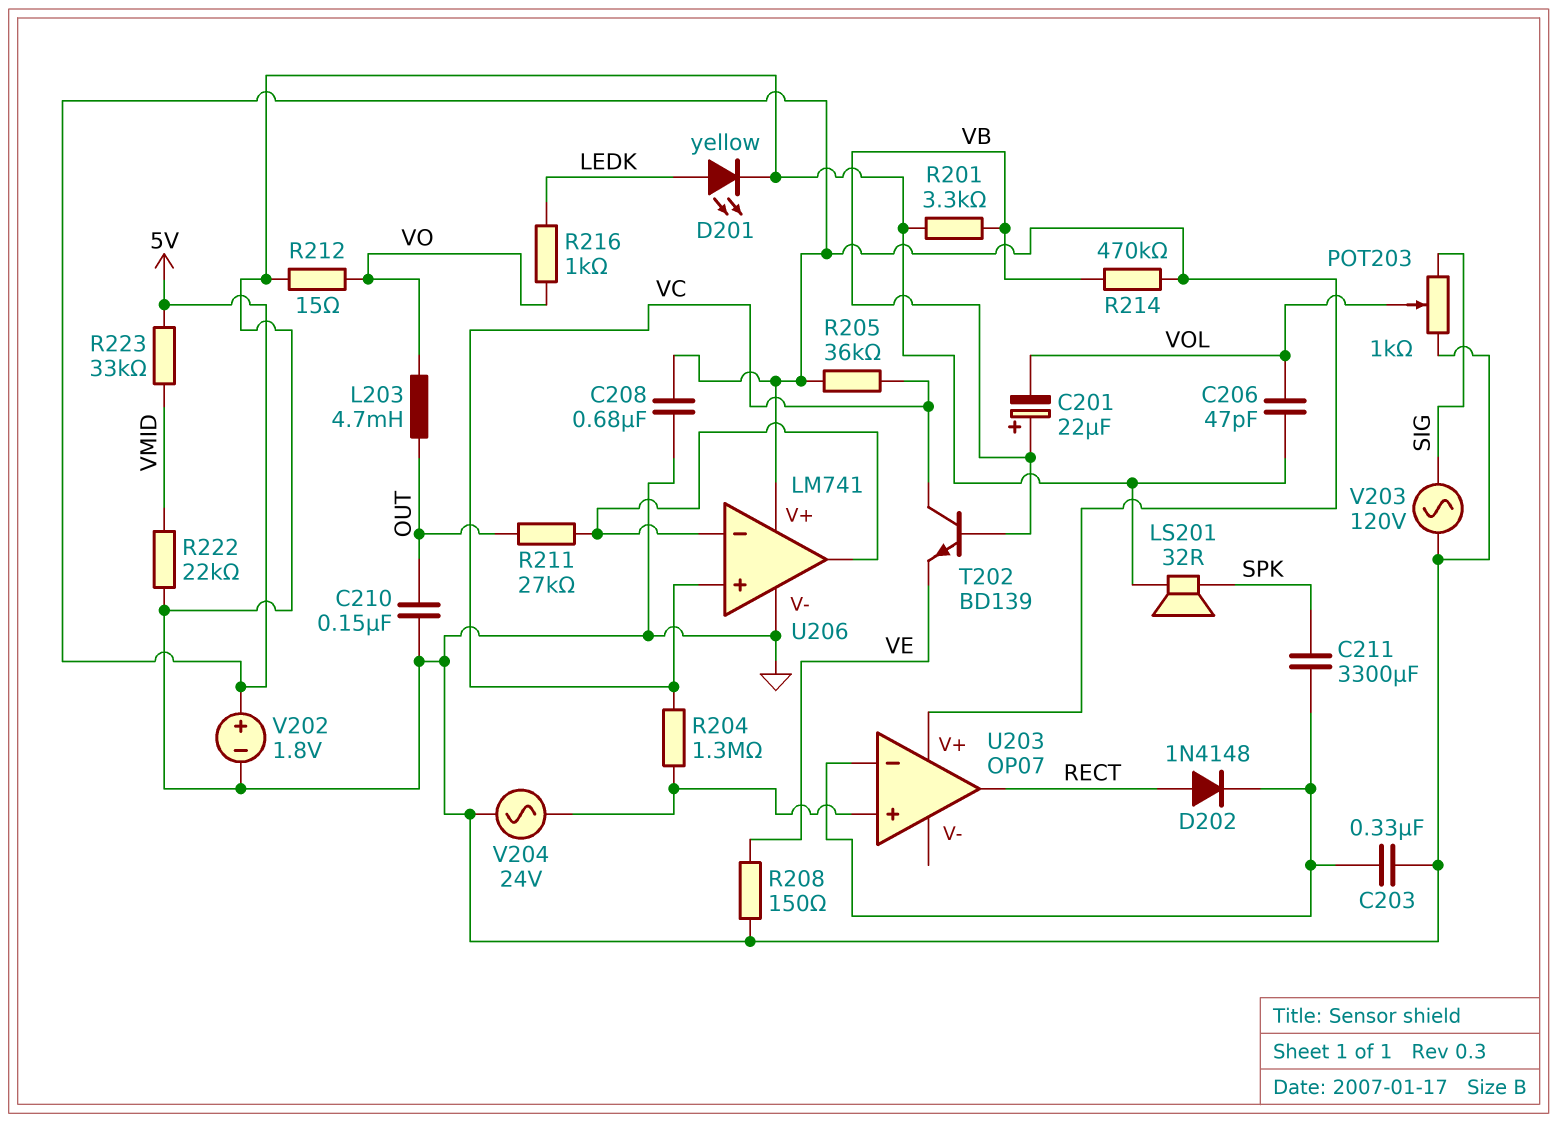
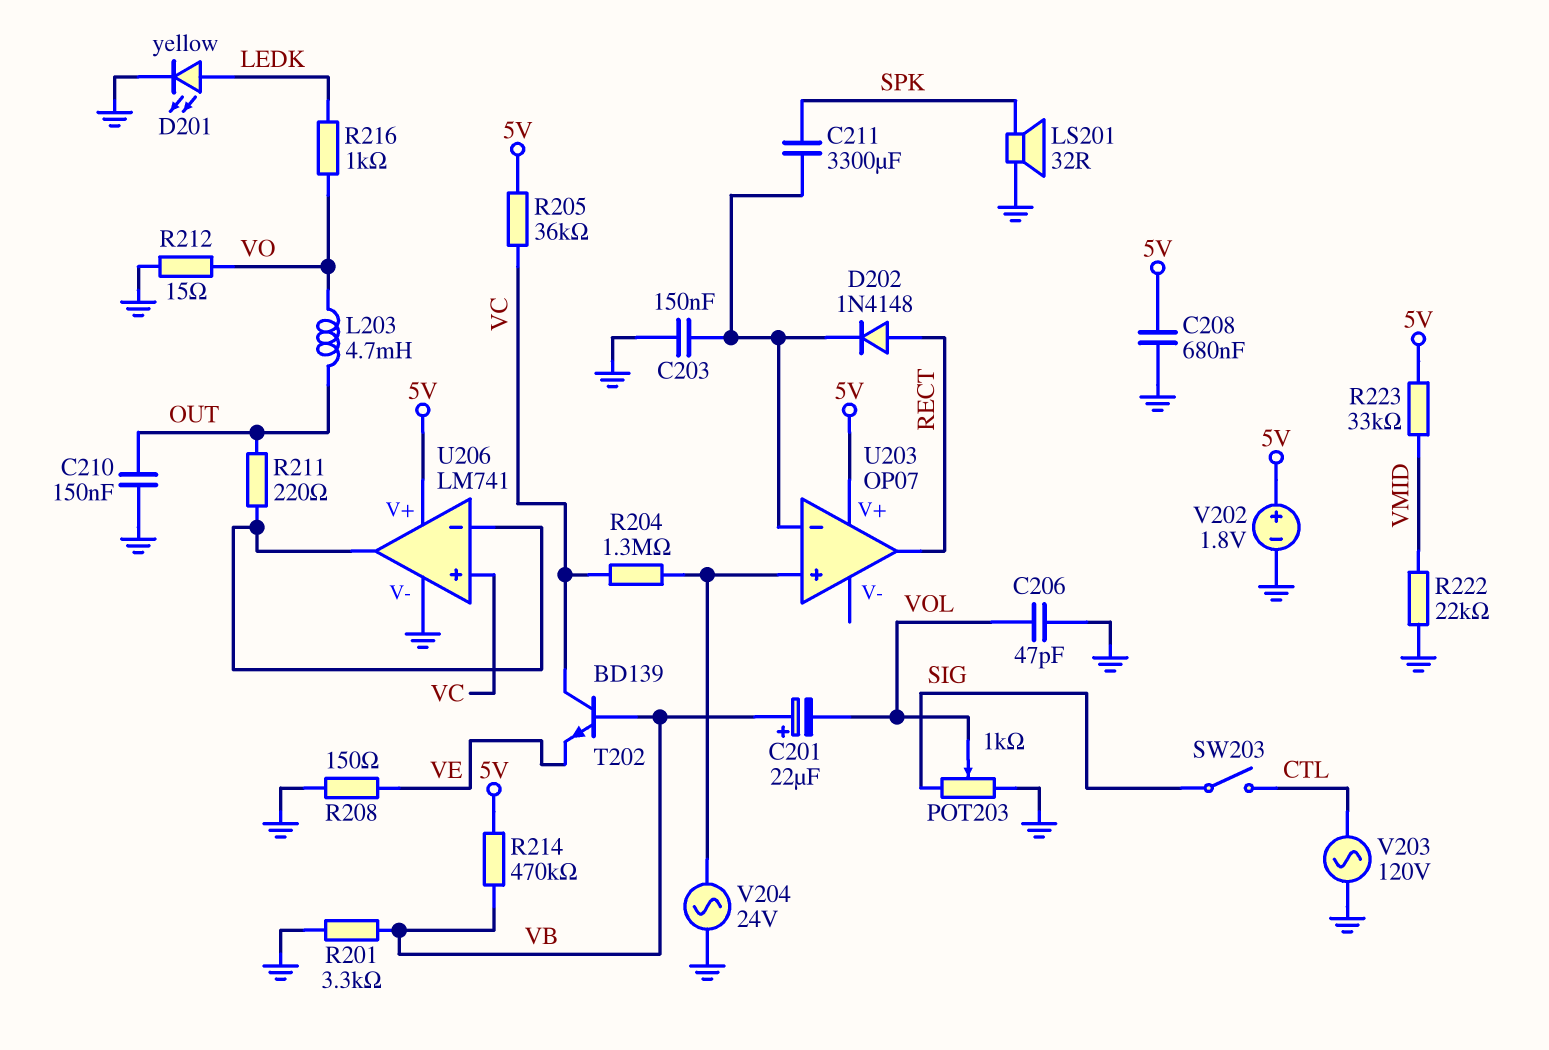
C203: 330nF (GND, U203/in-) -> 150nF (GND, U203/in-)
R211: 27k (OUT, U206/in-) -> 220 (OUT, U206/in-)
SW203: none -> switch (CTL, SIG)
V203: AC 120V (GND, SIG) -> AC 120V (CTL, GND)

